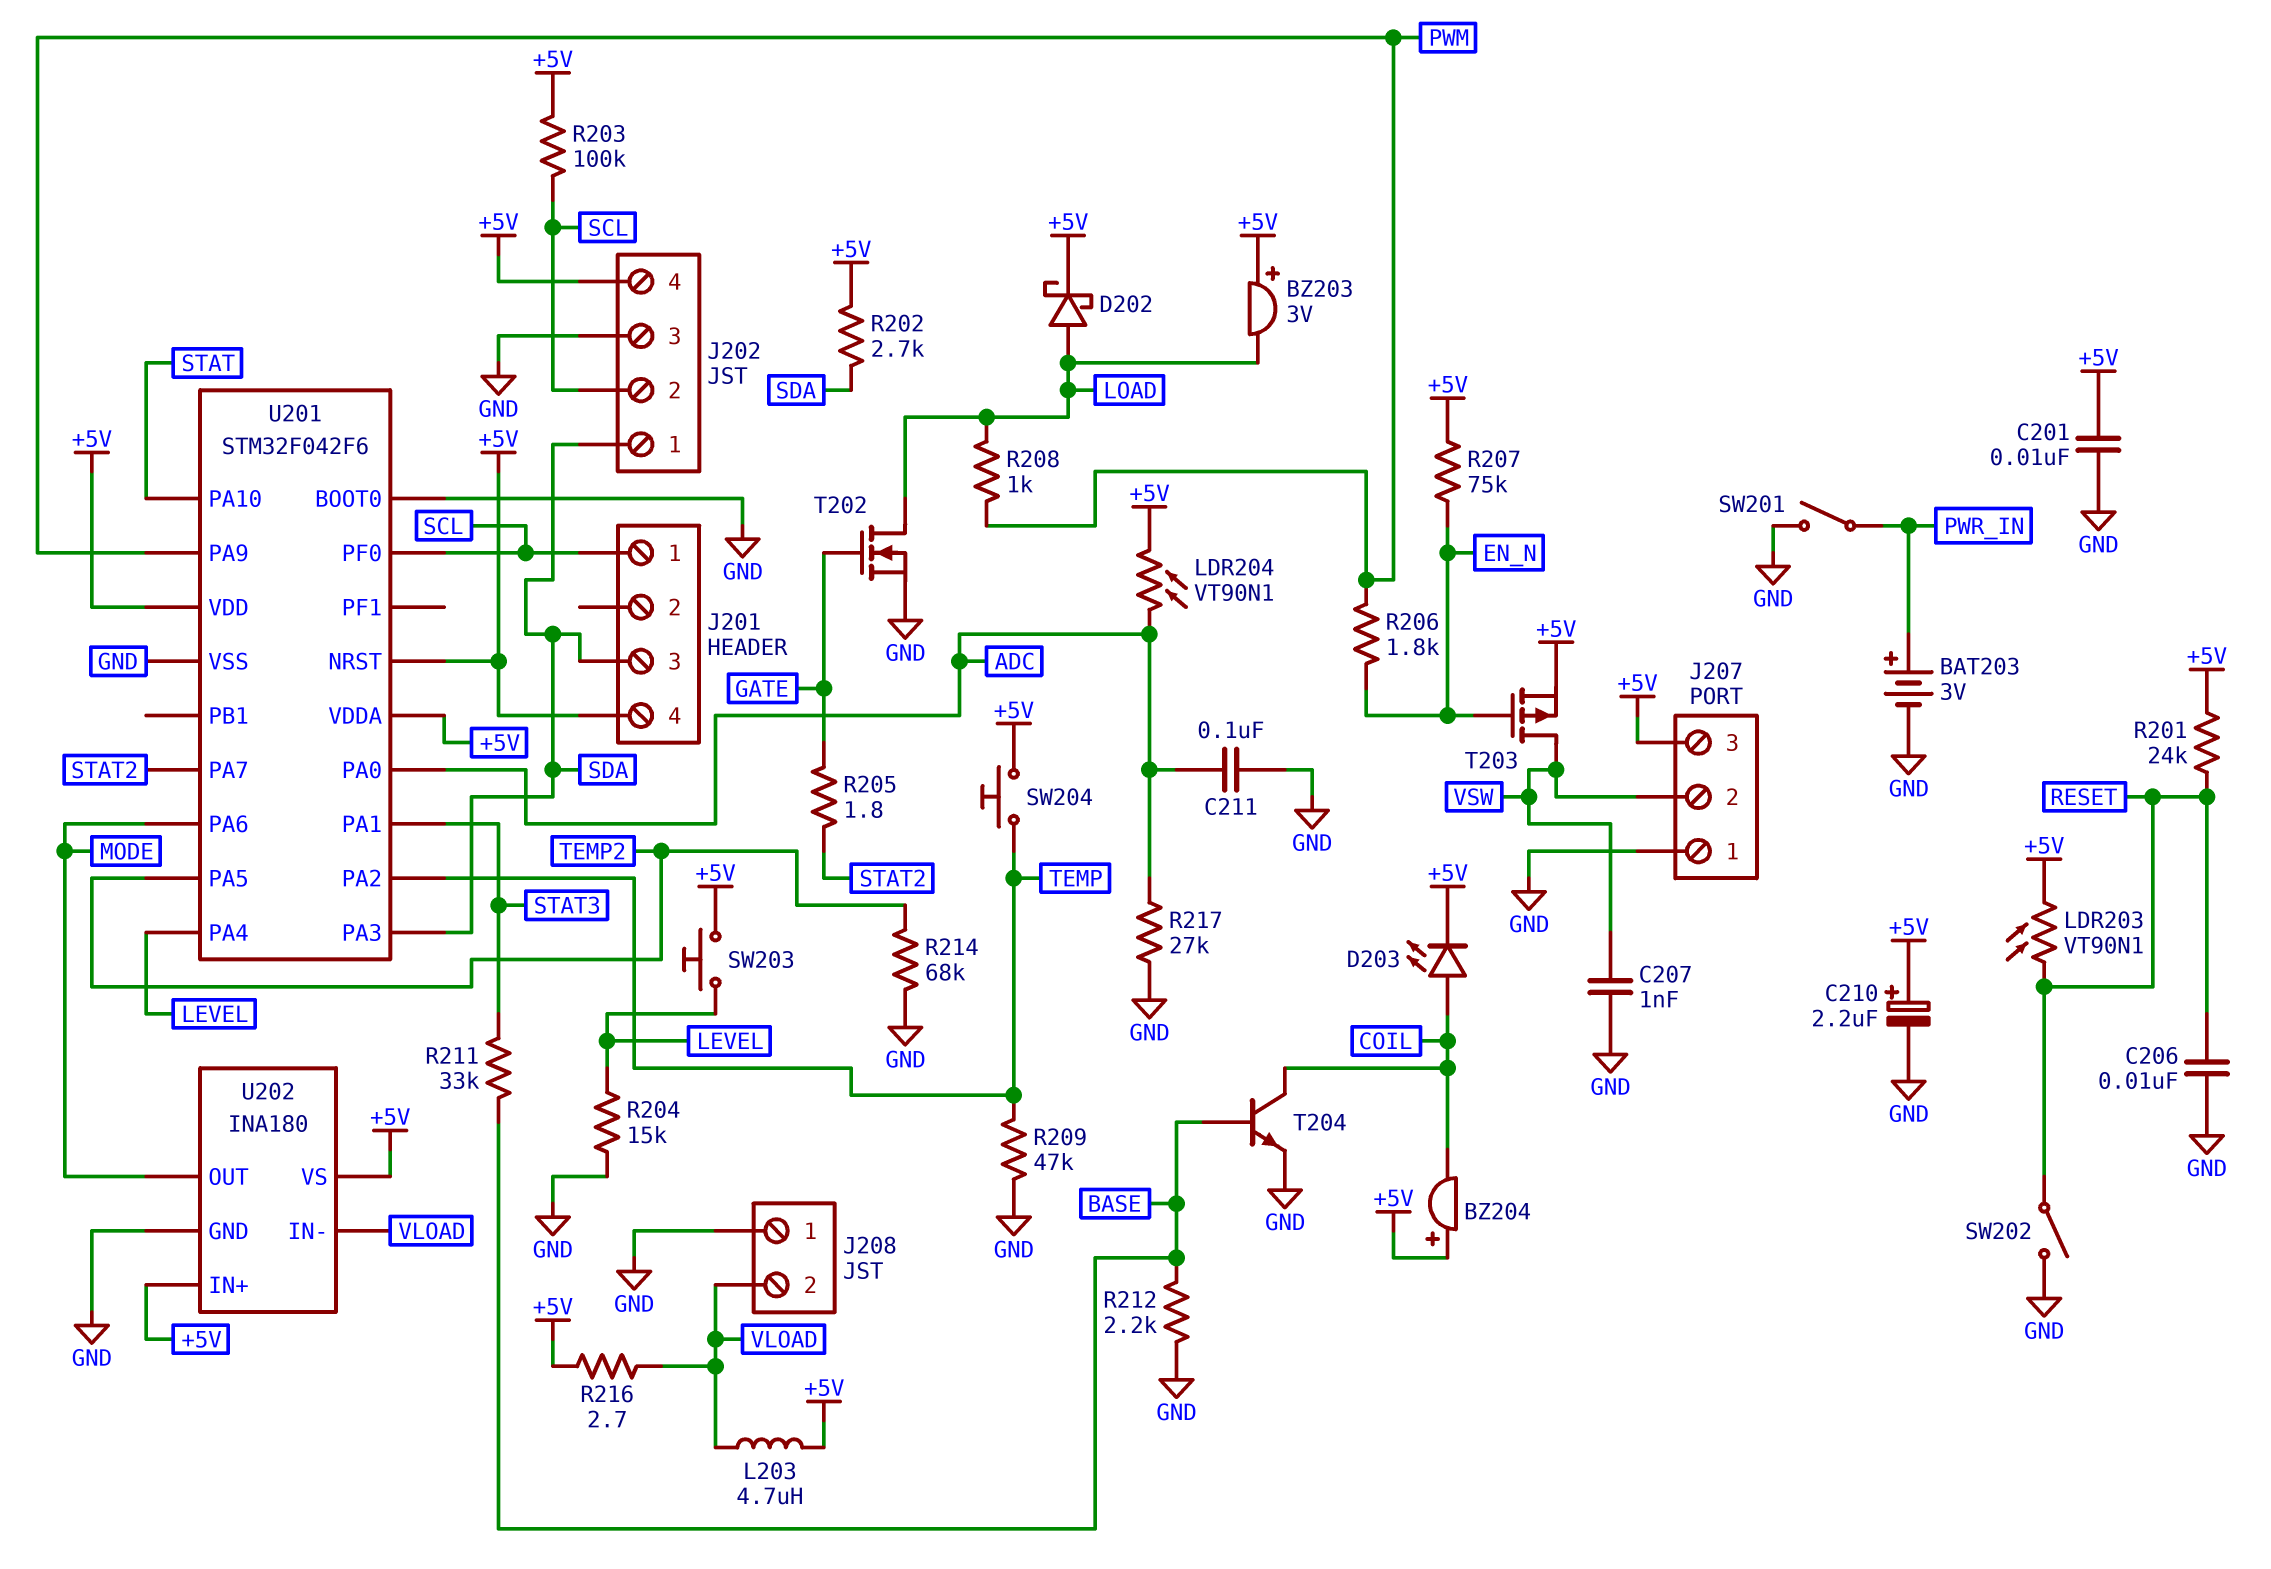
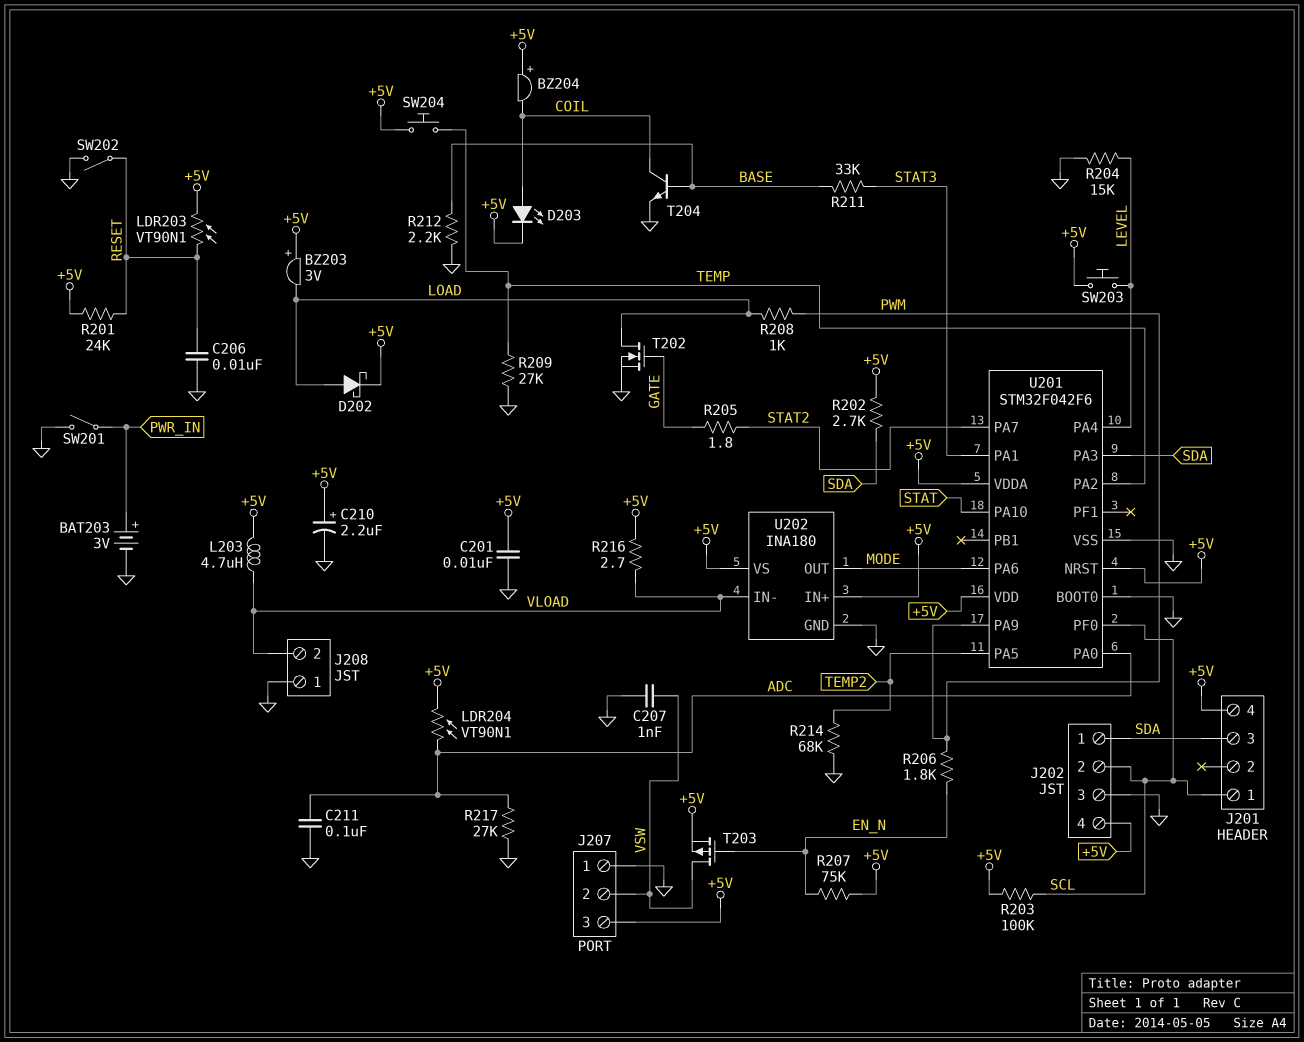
R209: 47k (GND, TEMP) -> 27k (GND, TEMP)

